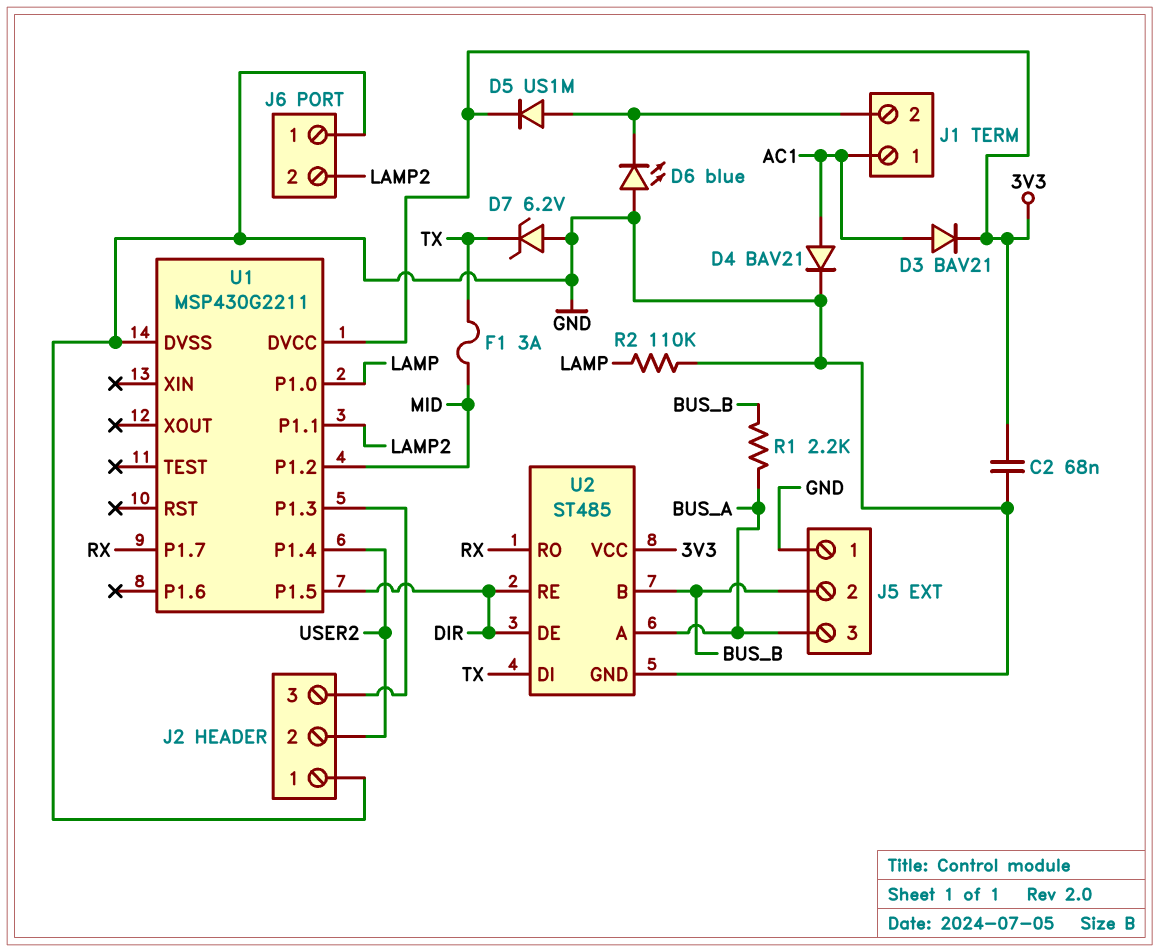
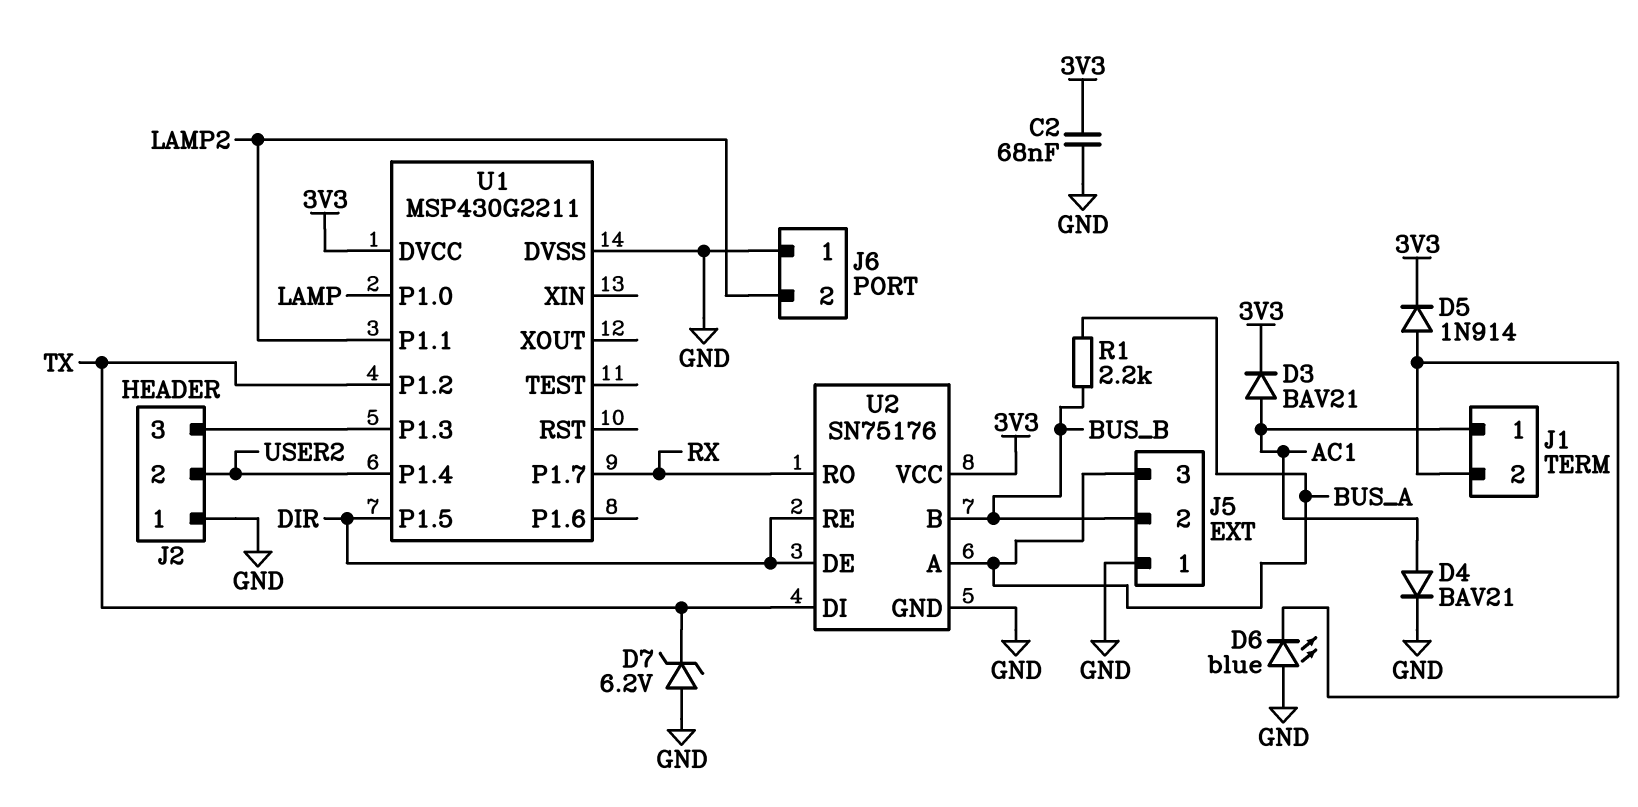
D5: diode US1M (A J1/2, K 3V3) -> diode 1N914 (A J1/2, K 3V3)
F1: 3A (MID, TX) -> none
R2: 110k (GND, LAMP) -> none
U1 pin P1.2: MID -> TX
U2: ST485 -> SN75176

